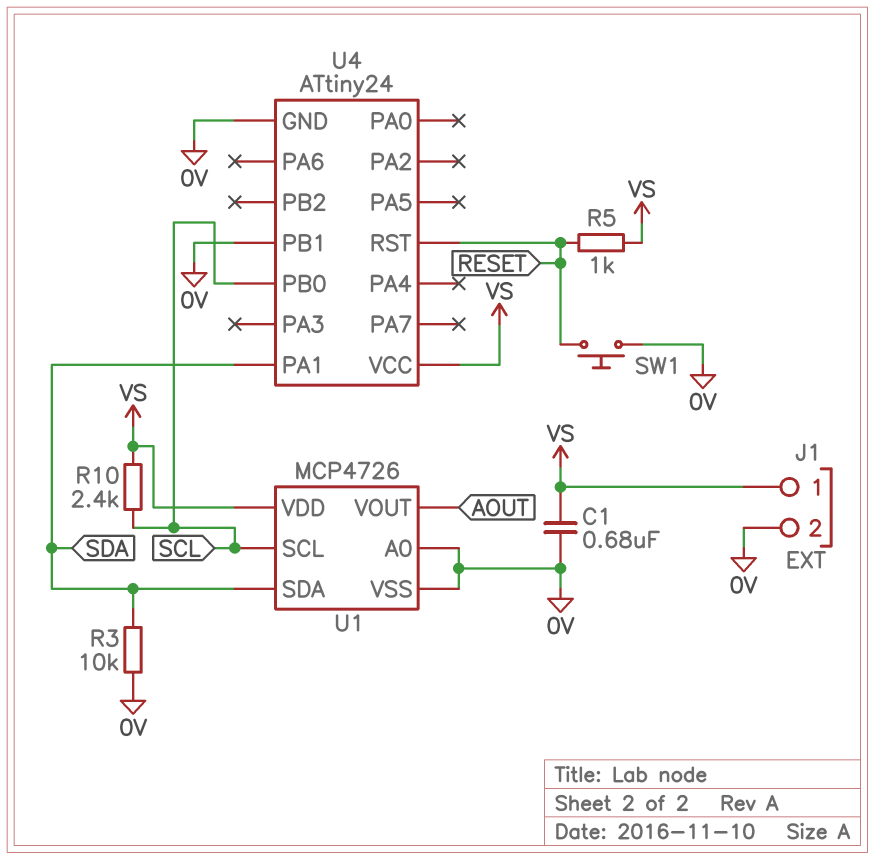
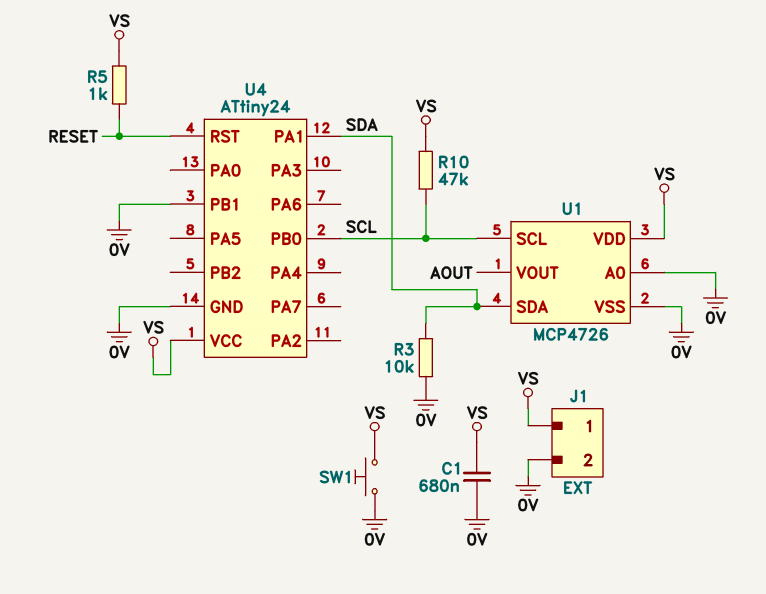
R10: 2.4k (SCL, VS) -> 47k (SCL, VS)
SW1: button (0V, RESET) -> button (0V, VS)

